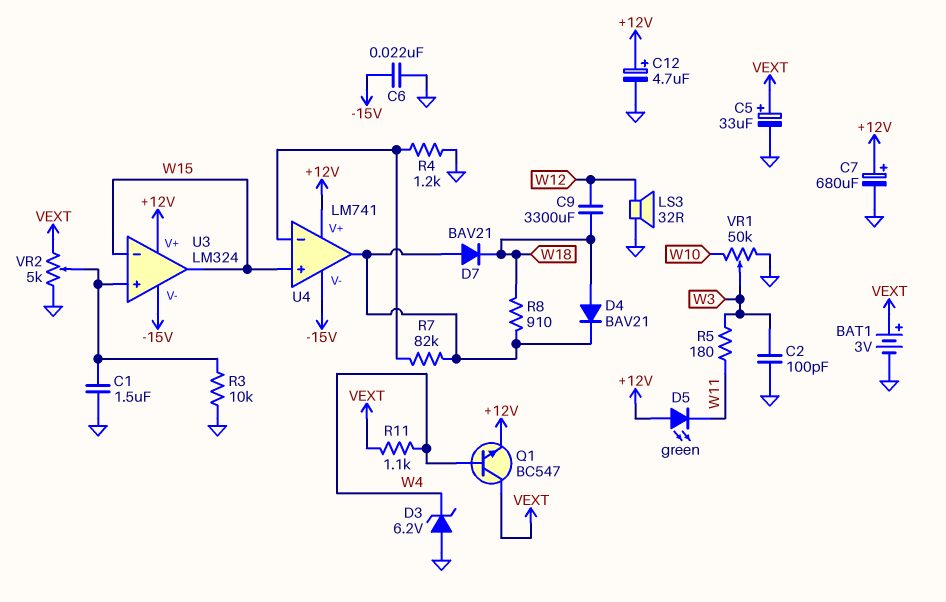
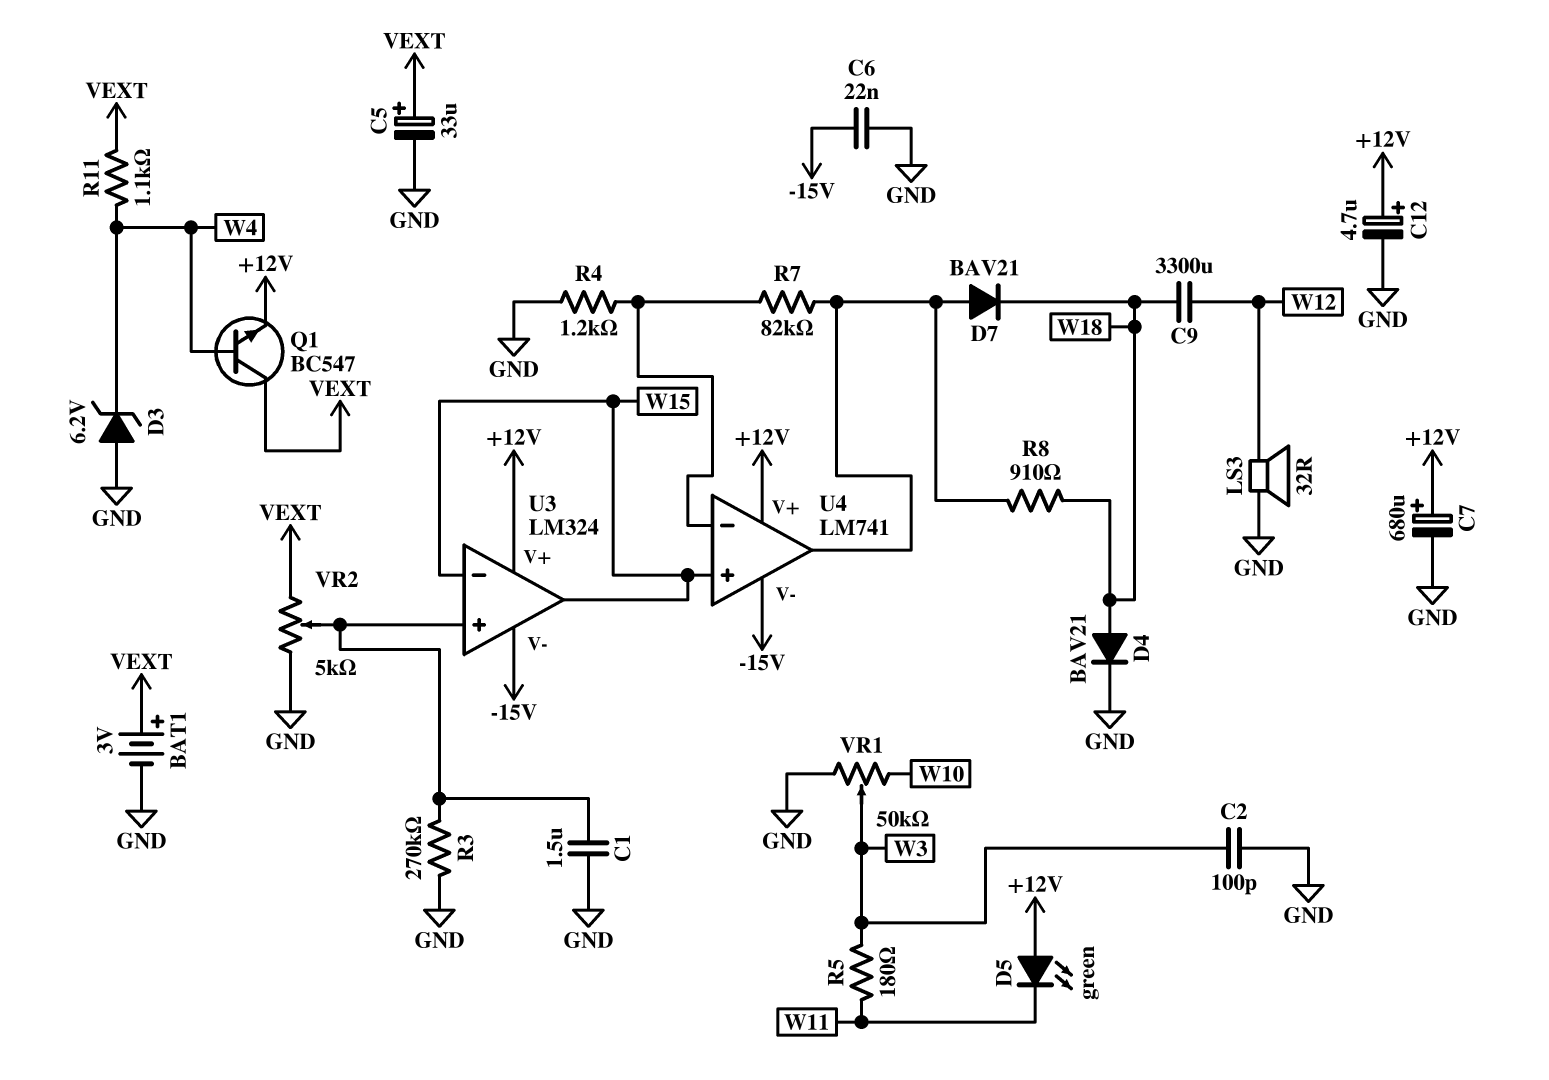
D4: diode BAV21 (A W18, K U4/out) -> diode BAV21 (A W18, K GND)
R3: 10k (GND, U3/in+) -> 270k (GND, U3/in+)

